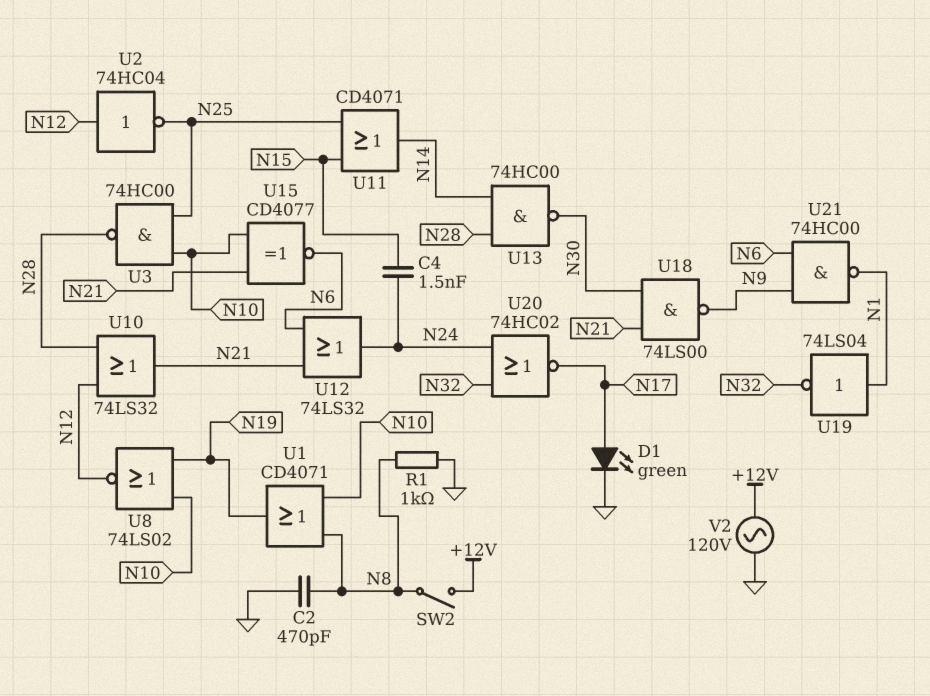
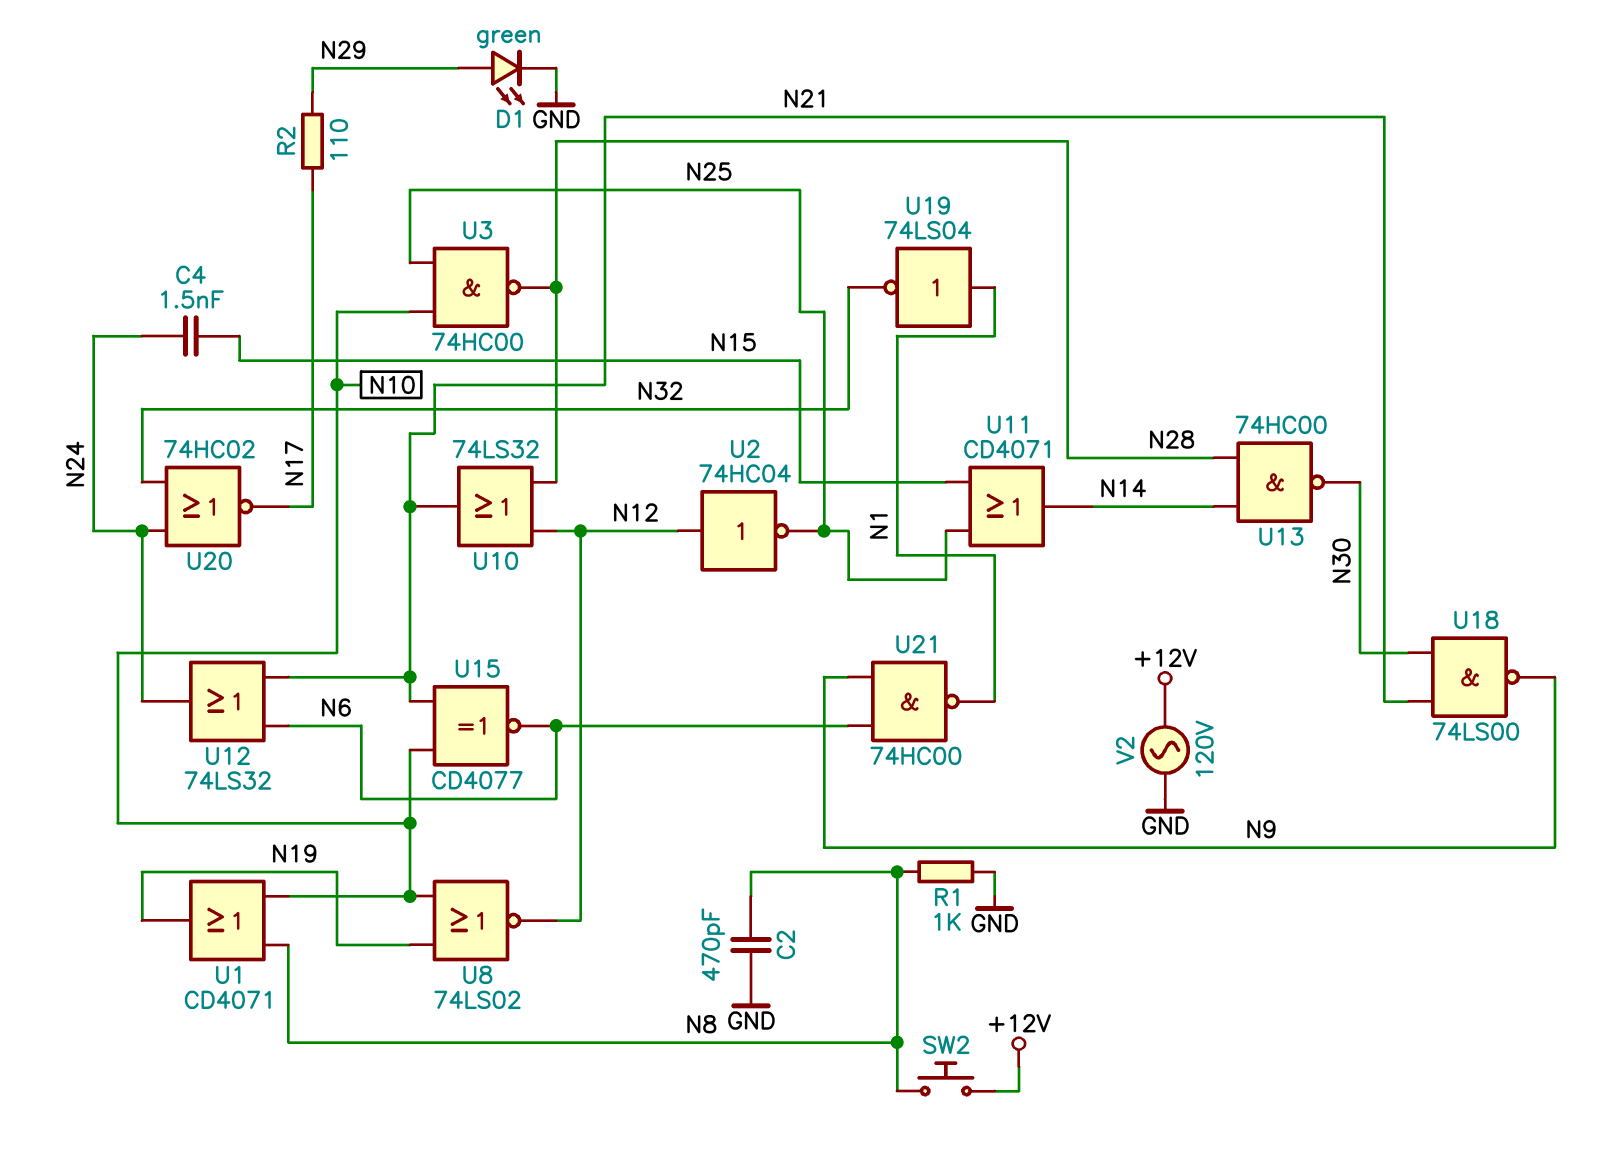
D1: LED green (A N17, K GND) -> LED green (A N29, K GND)
R2: none -> 110 (N17, N29)
SW2: switch (+12V, N8) -> button (+12V, N8)

